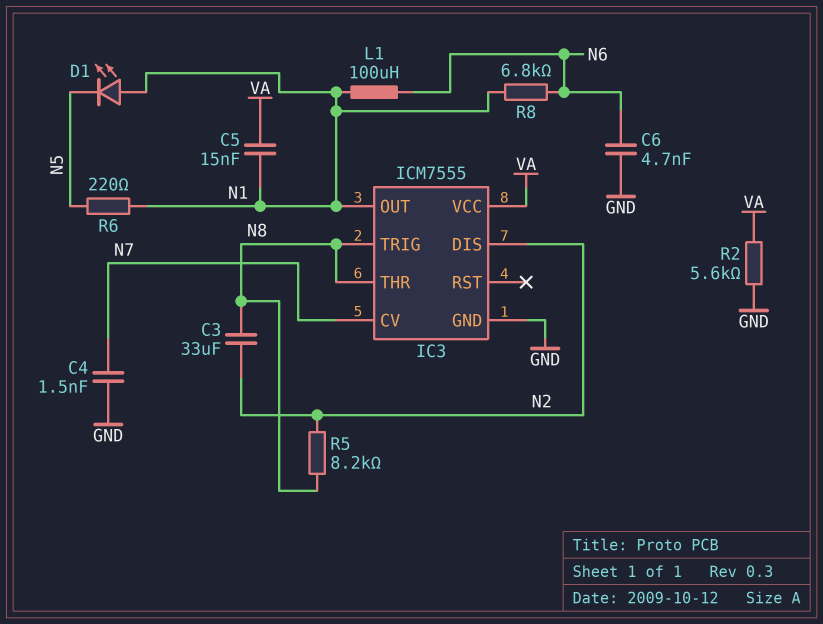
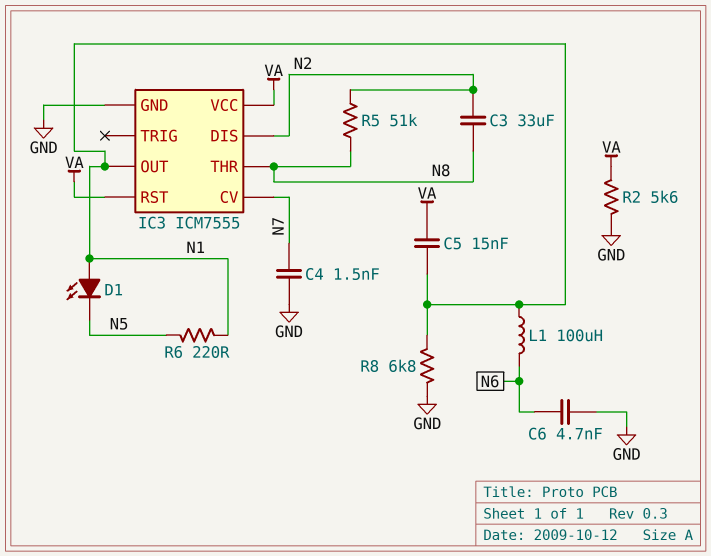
IC3 pin RST: none -> VA
IC3 pin TRIG: N8 -> none
R5: 8.2k (N2, N8) -> 51k (N2, N8)
R8: 6.8k (N1, N6) -> 6.8k (GND, N1)

